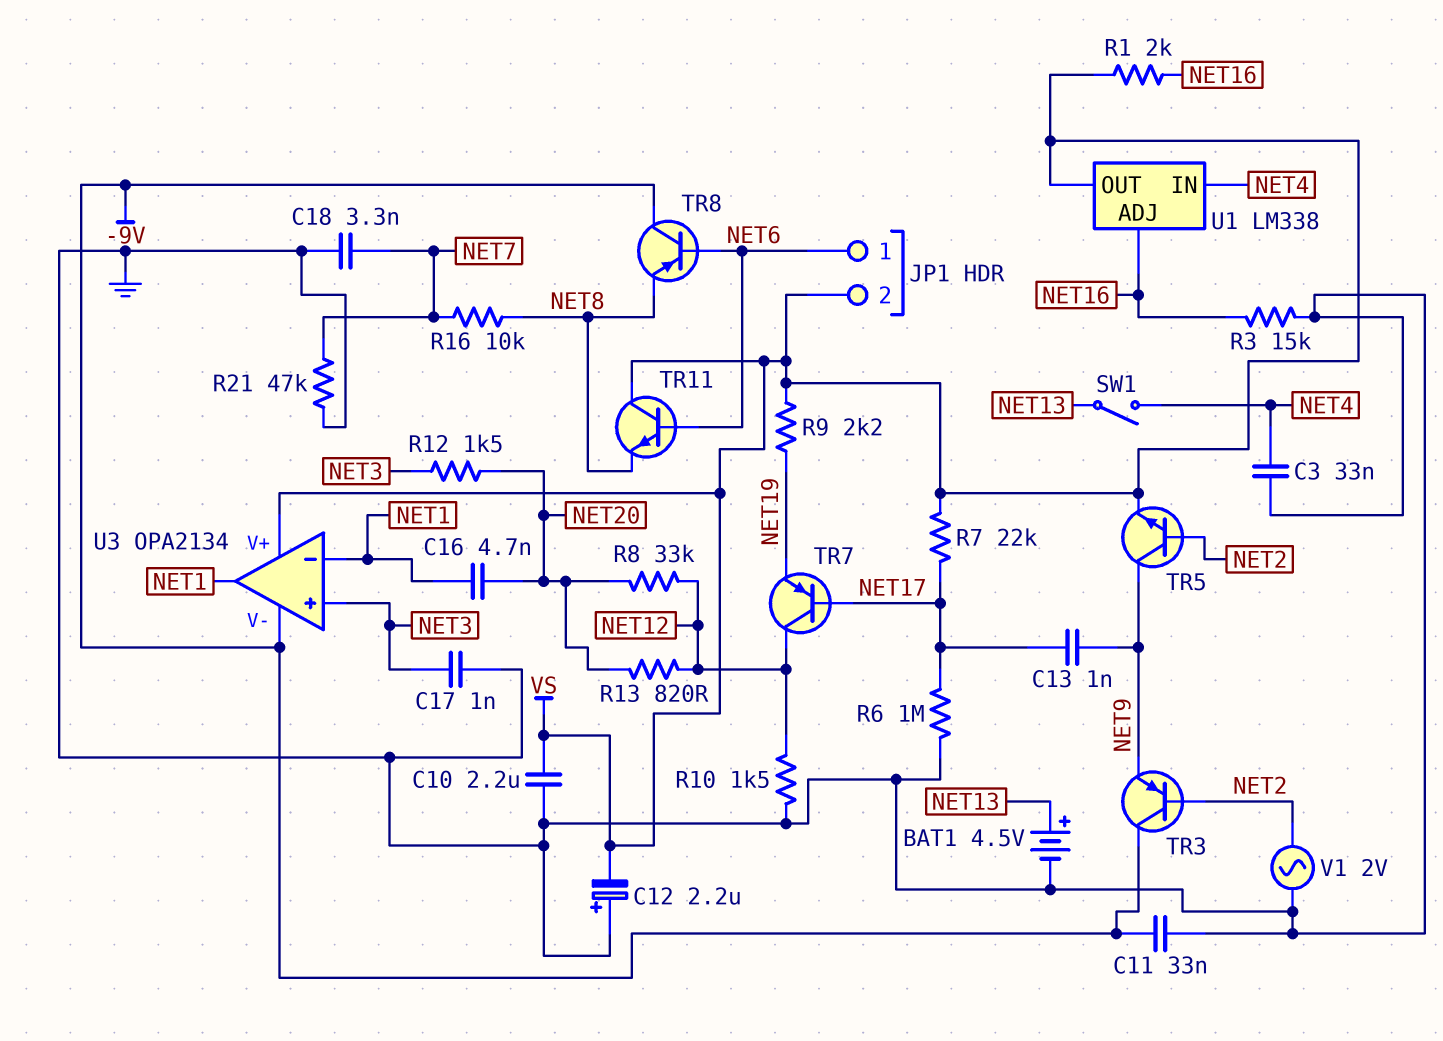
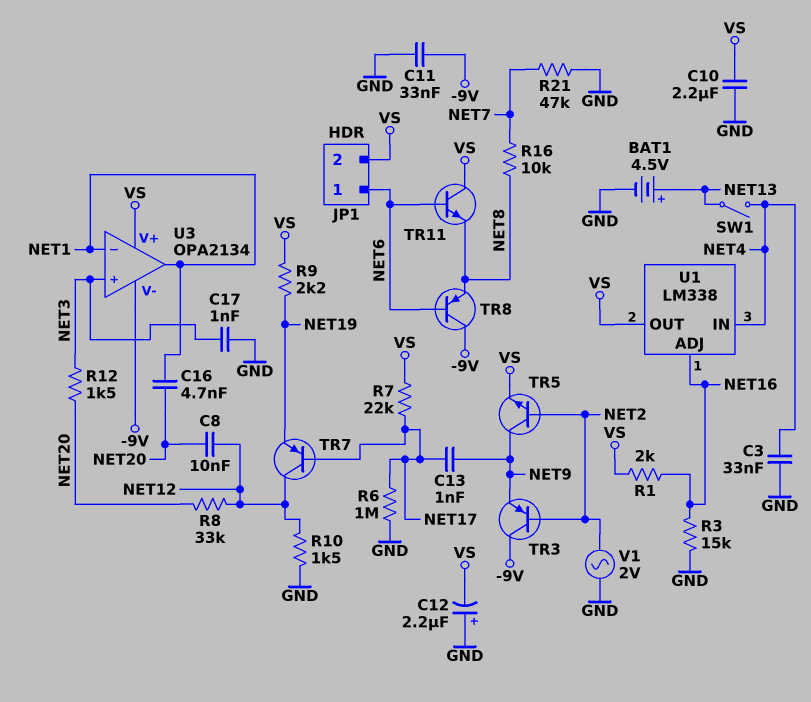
C8: none -> 10nF (NET12, NET20)
C18: 3.3nF (GND, NET7) -> none
R13: 820 (NET12, NET20) -> none

